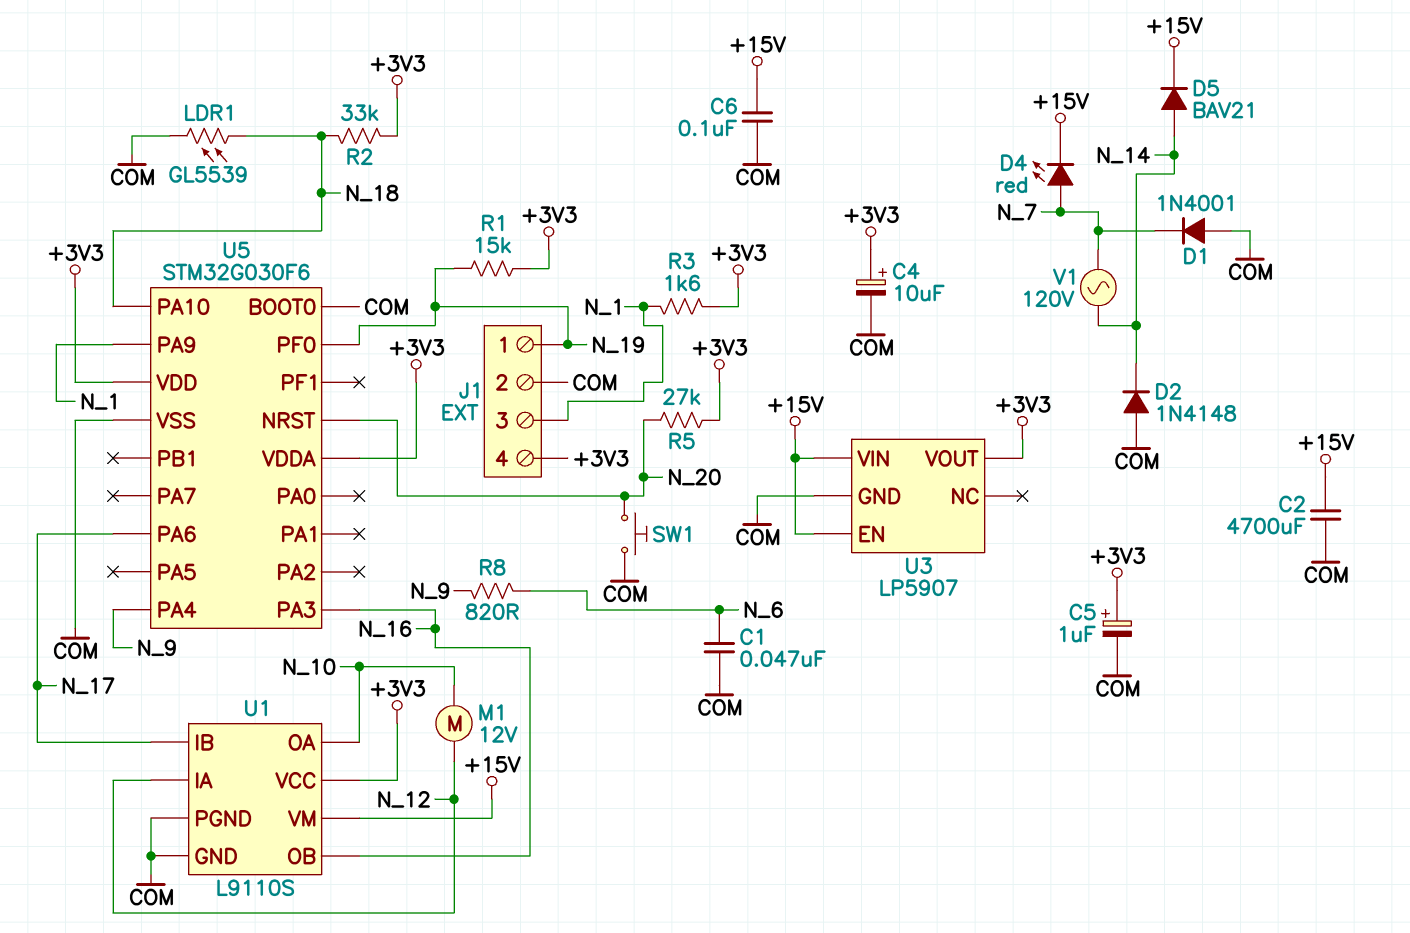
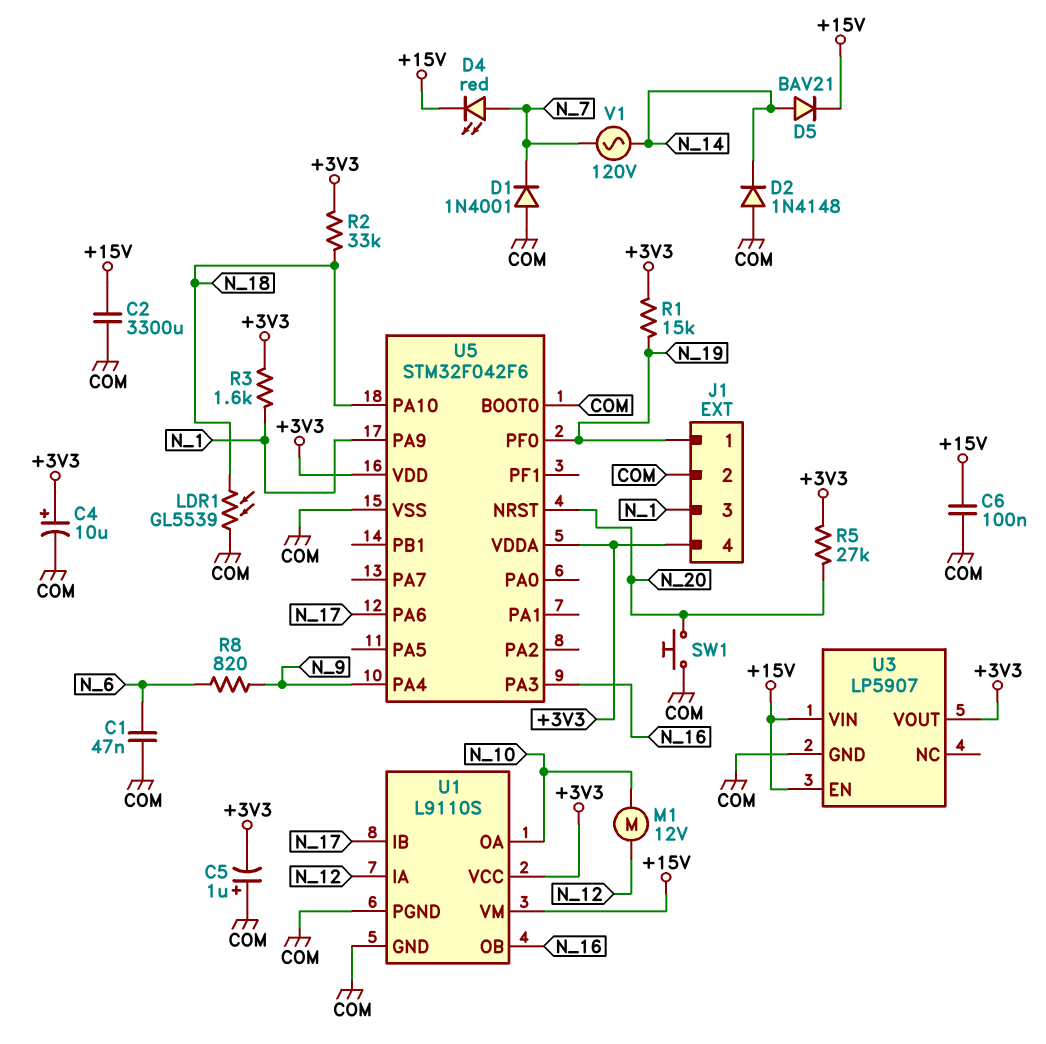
C2: 4700uF (+15V, COM) -> 3300uF (+15V, COM)
C5: 1uF (plus +3V3, minus COM) -> 1uF (plus COM, minus +3V3)
U5: STM32G030F6 -> STM32F042F6

